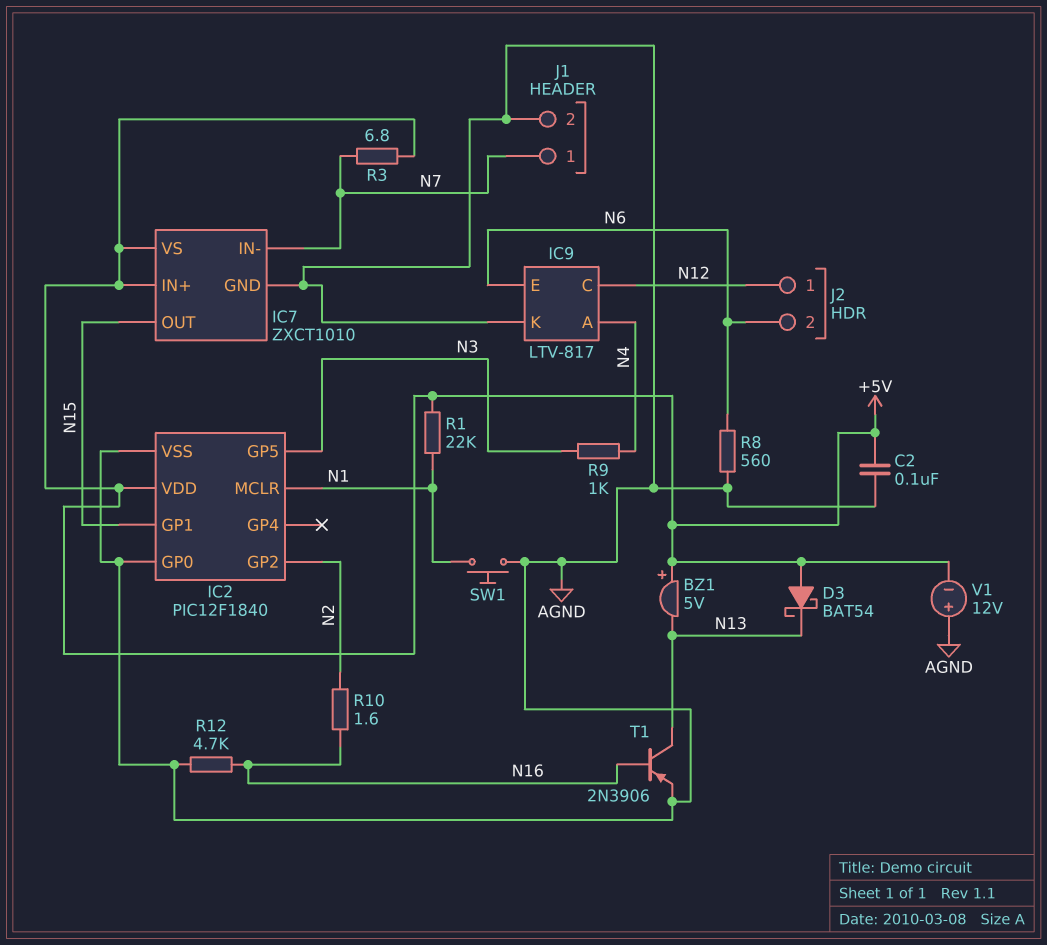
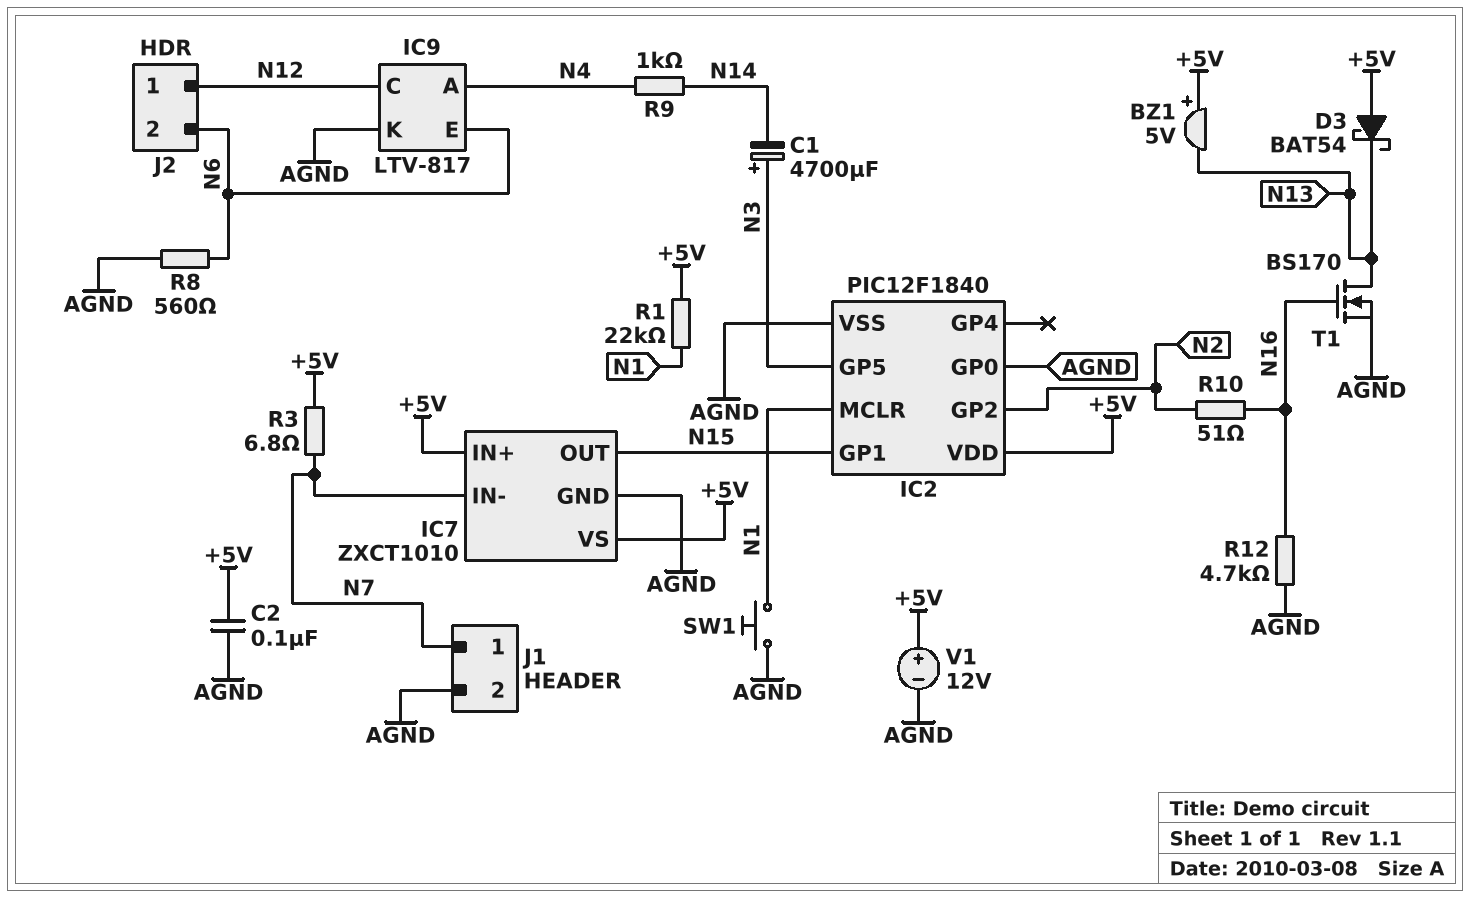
C1: none -> 4700uF (plus N3, minus N14)
R9: 1k (N3, N4) -> 1k (N4, N14)
R10: 1.6 (N2, N16) -> 51 (N2, N16)
T1: PNP 2N3906 (B N16, C N13, E AGND) -> NMOS BS170 (G N16, D N13, S AGND)
V1: 12V (plus AGND, minus +5V) -> 12V (plus +5V, minus AGND)

